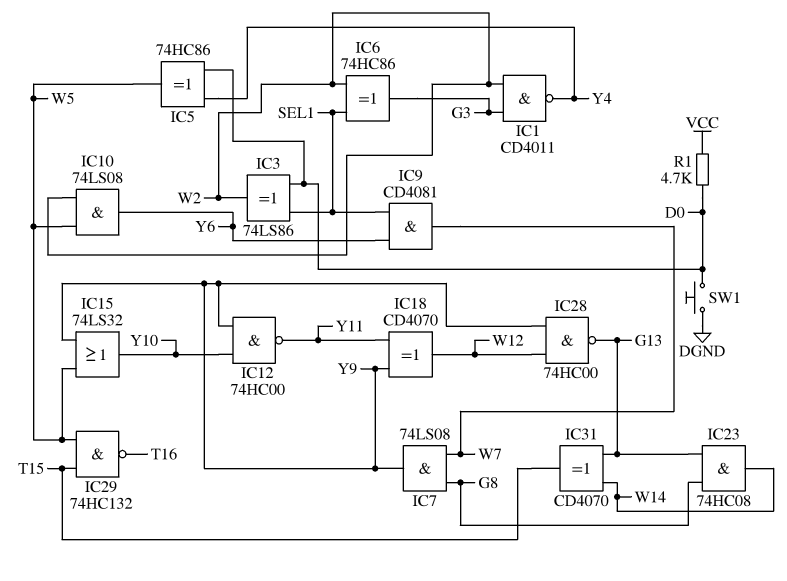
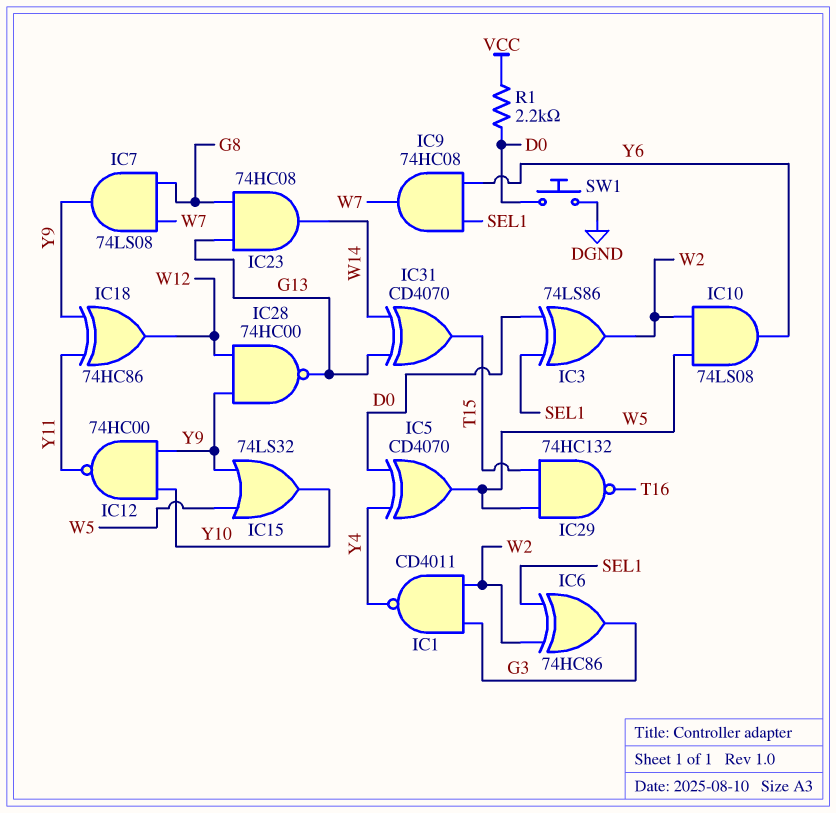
IC5: XOR 74HC86 (in D0, in Y4, out W5) -> XOR CD4070 (in D0, in Y4, out W5)
IC9: AND CD4081 (in SEL1, in Y6, out W7) -> AND 74HC08 (in SEL1, in Y6, out W7)
IC18: XOR CD4070 (in Y9, in Y11, out W12) -> XOR 74HC86 (in Y9, in Y11, out W12)
R1: 4.7k (D0, VCC) -> 2.2k (D0, VCC)

